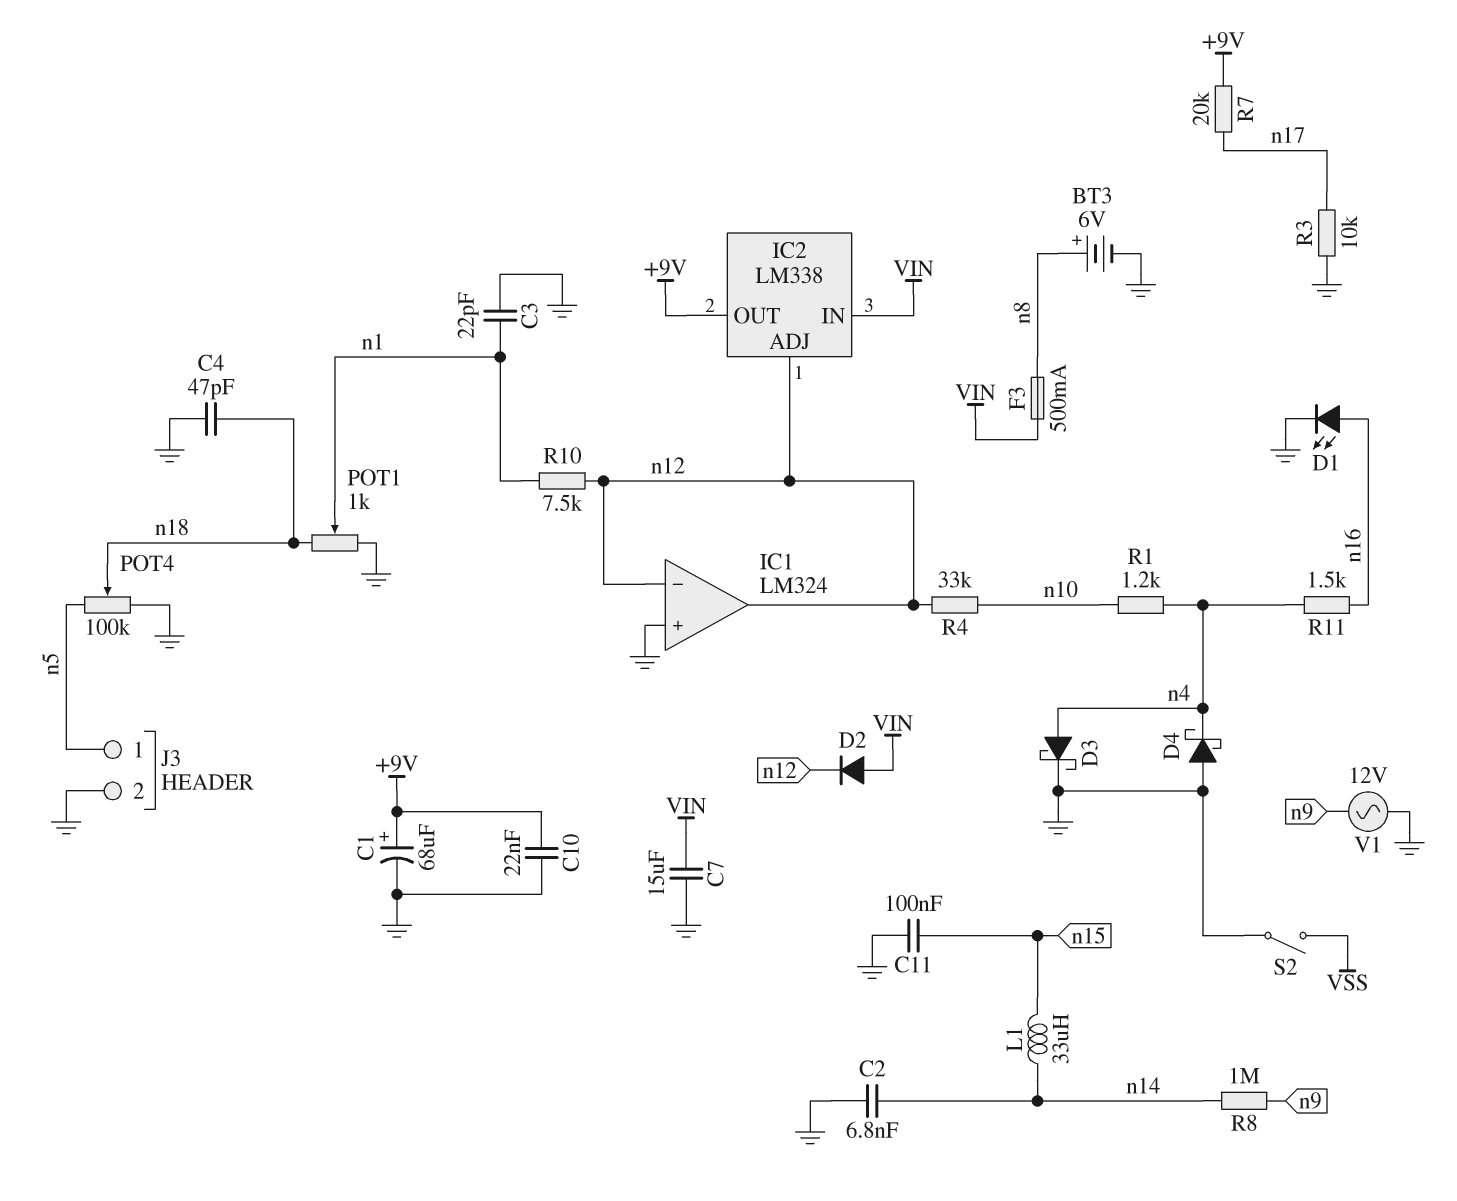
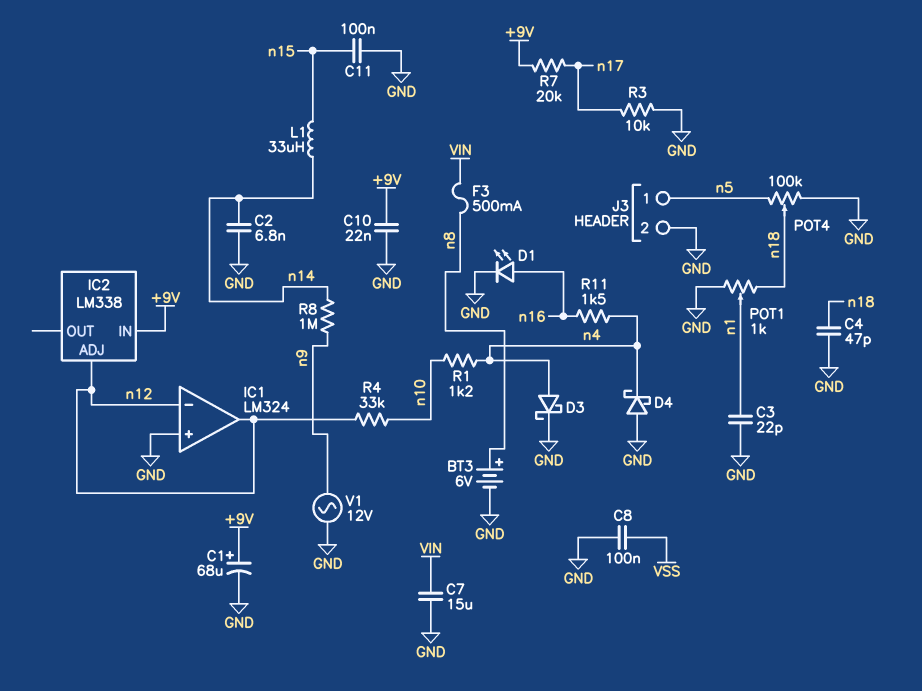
C8: none -> 100nF (GND, VSS)
D2: diode (A VIN, K n12) -> none
IC2 pin IN: VIN -> +9V
IC2 pin OUT: +9V -> none
R10: 7.5k (n1, n12) -> none
S2: switch (GND, VSS) -> none

